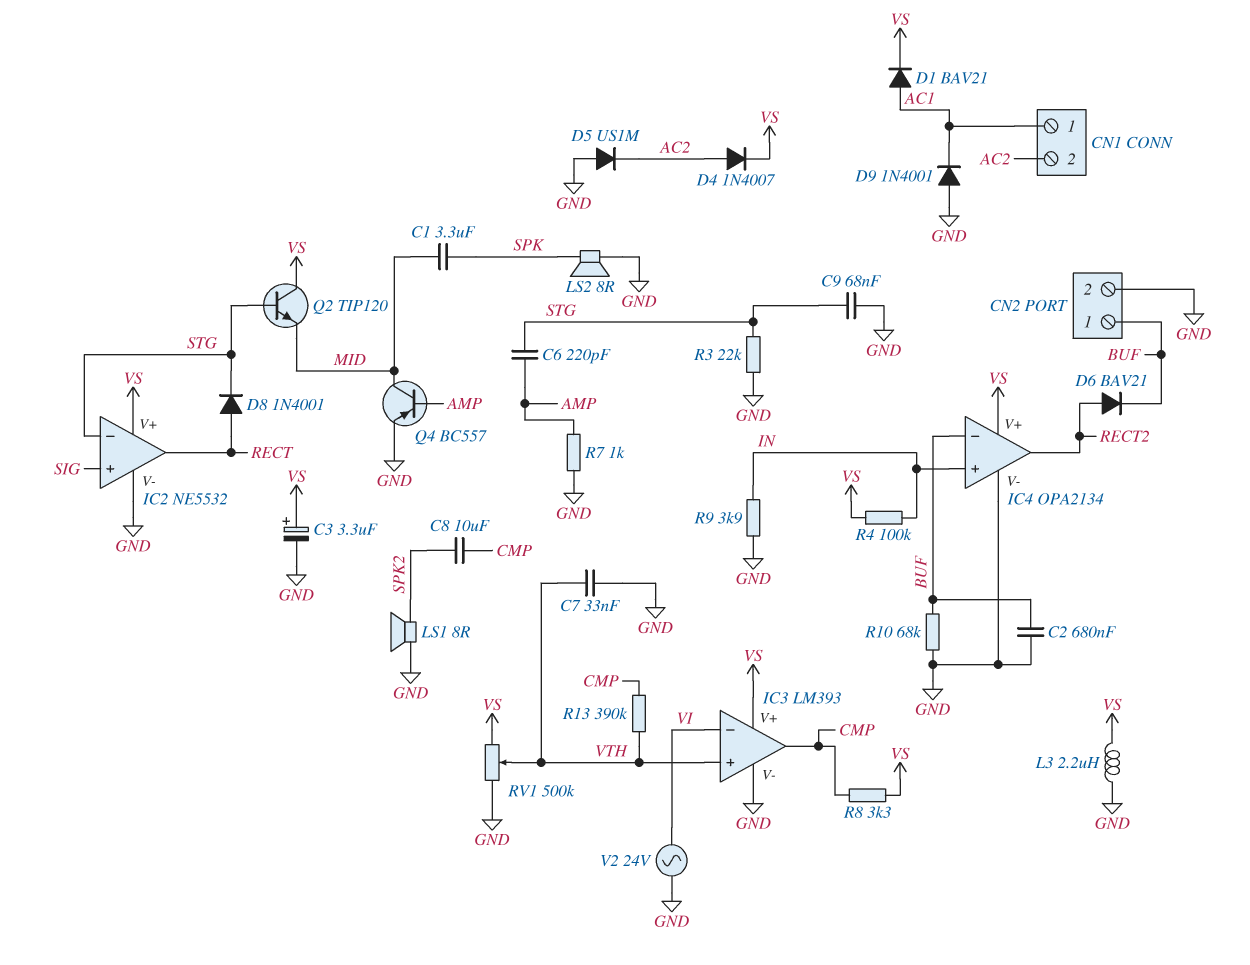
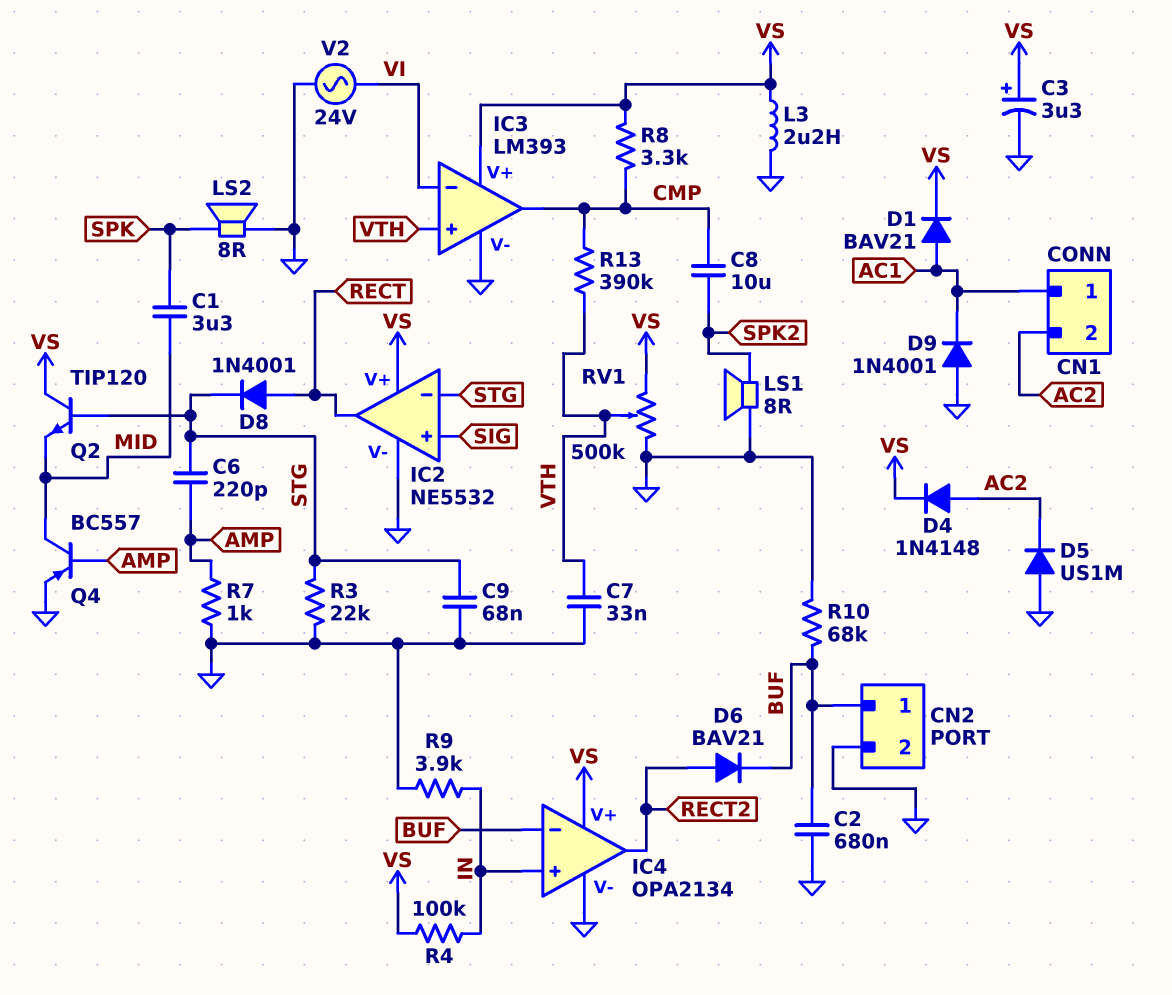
D4: diode 1N4007 (A AC2, K VS) -> diode 1N4148 (A AC2, K VS)

